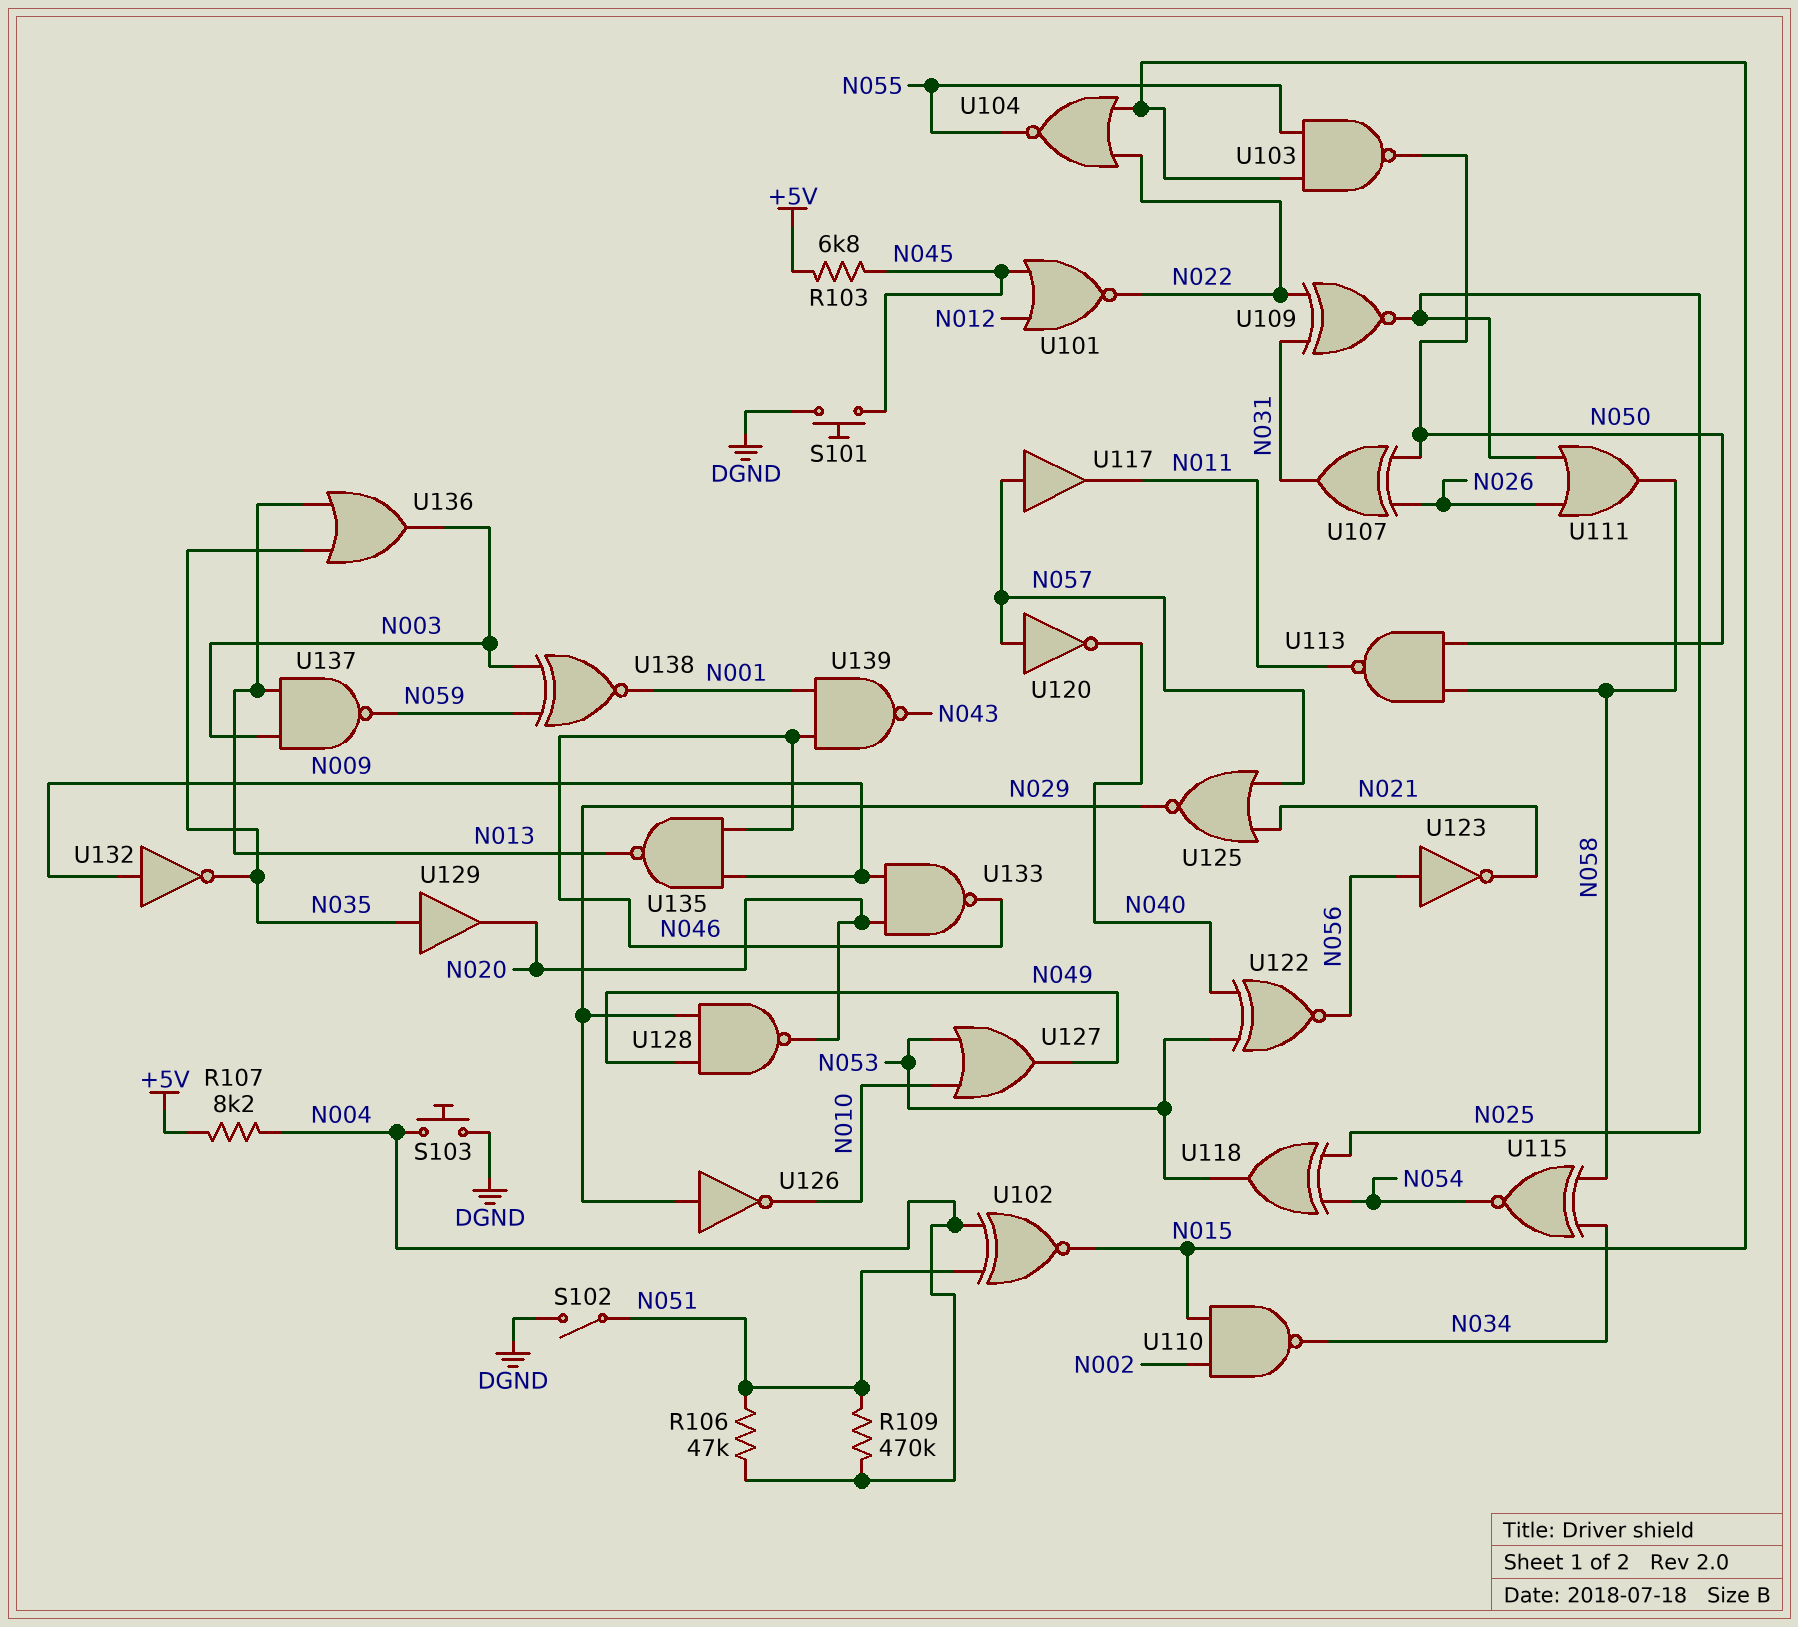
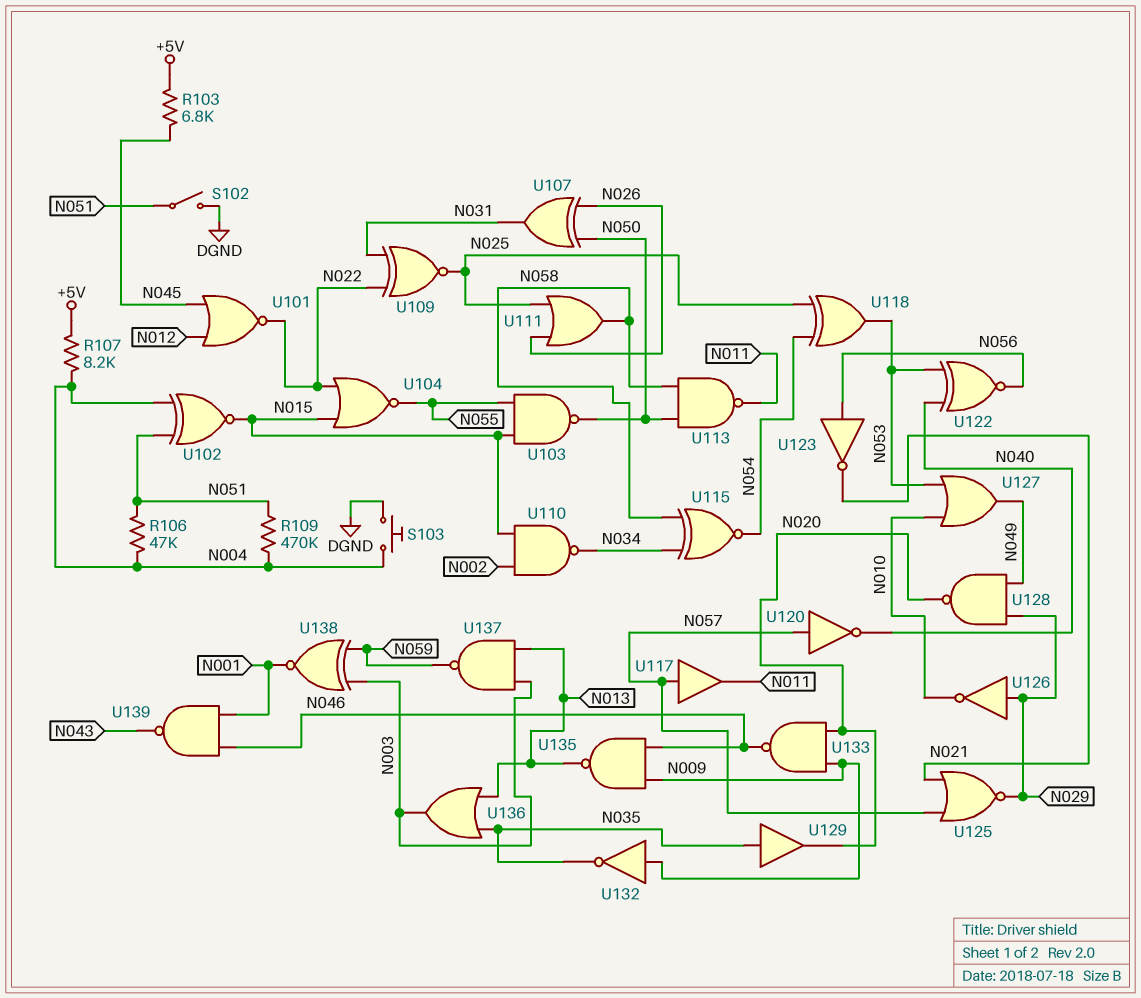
S101: button (DGND, N045) -> none

